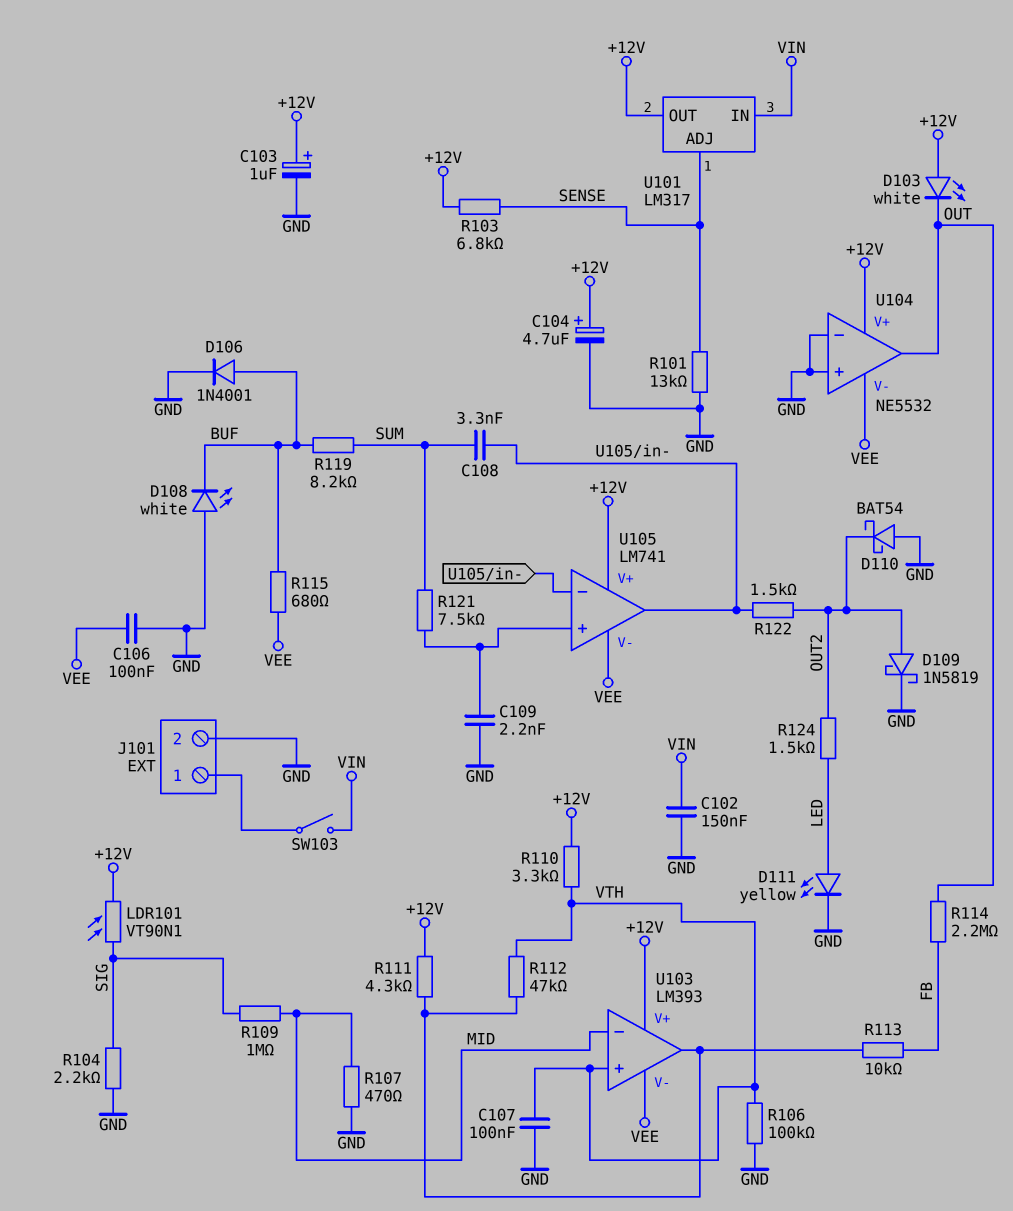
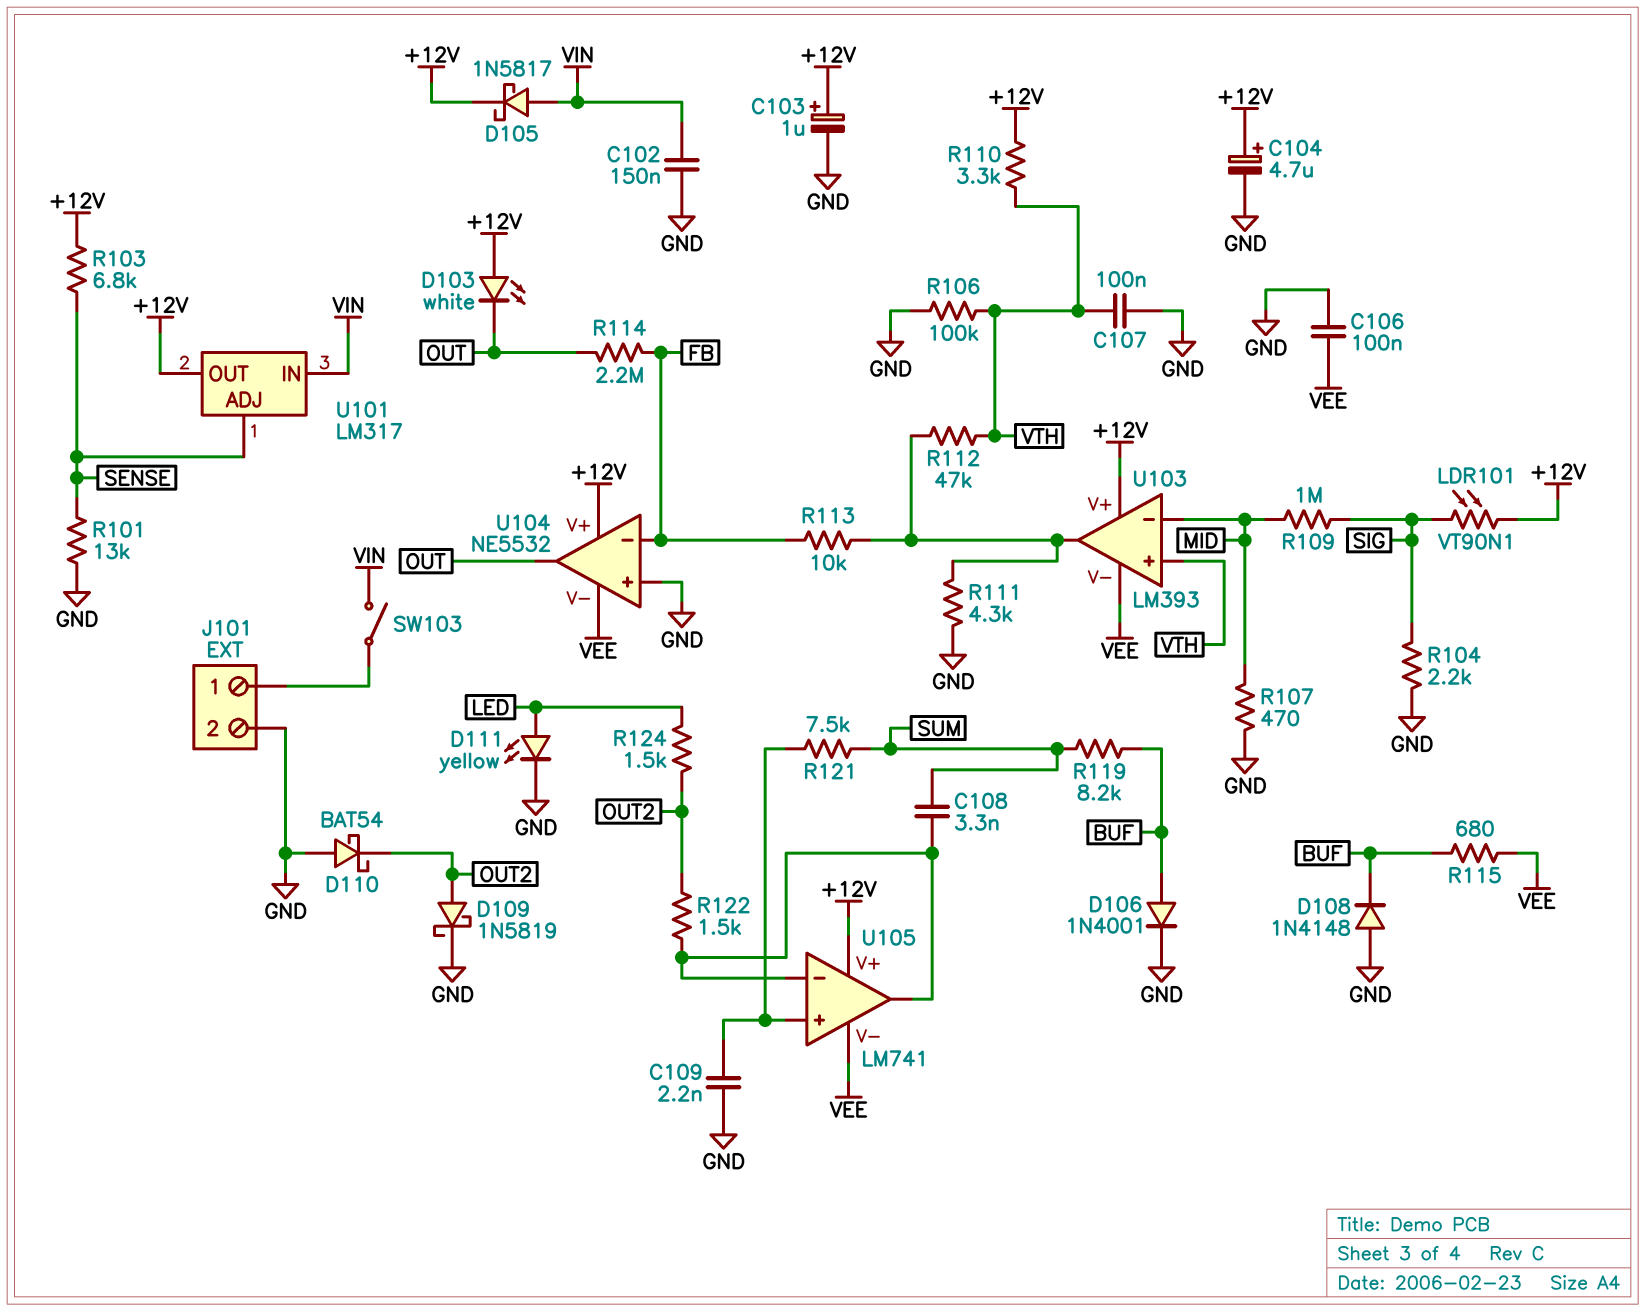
D105: none -> schottky 1N5817 (A VIN, K +12V)
D108: LED white (A GND, K BUF) -> diode 1N4148 (A GND, K BUF)
R111: 4.3k (+12V, U103/out) -> 4.3k (GND, U103/out)
U104 pin in-: GND -> FB

